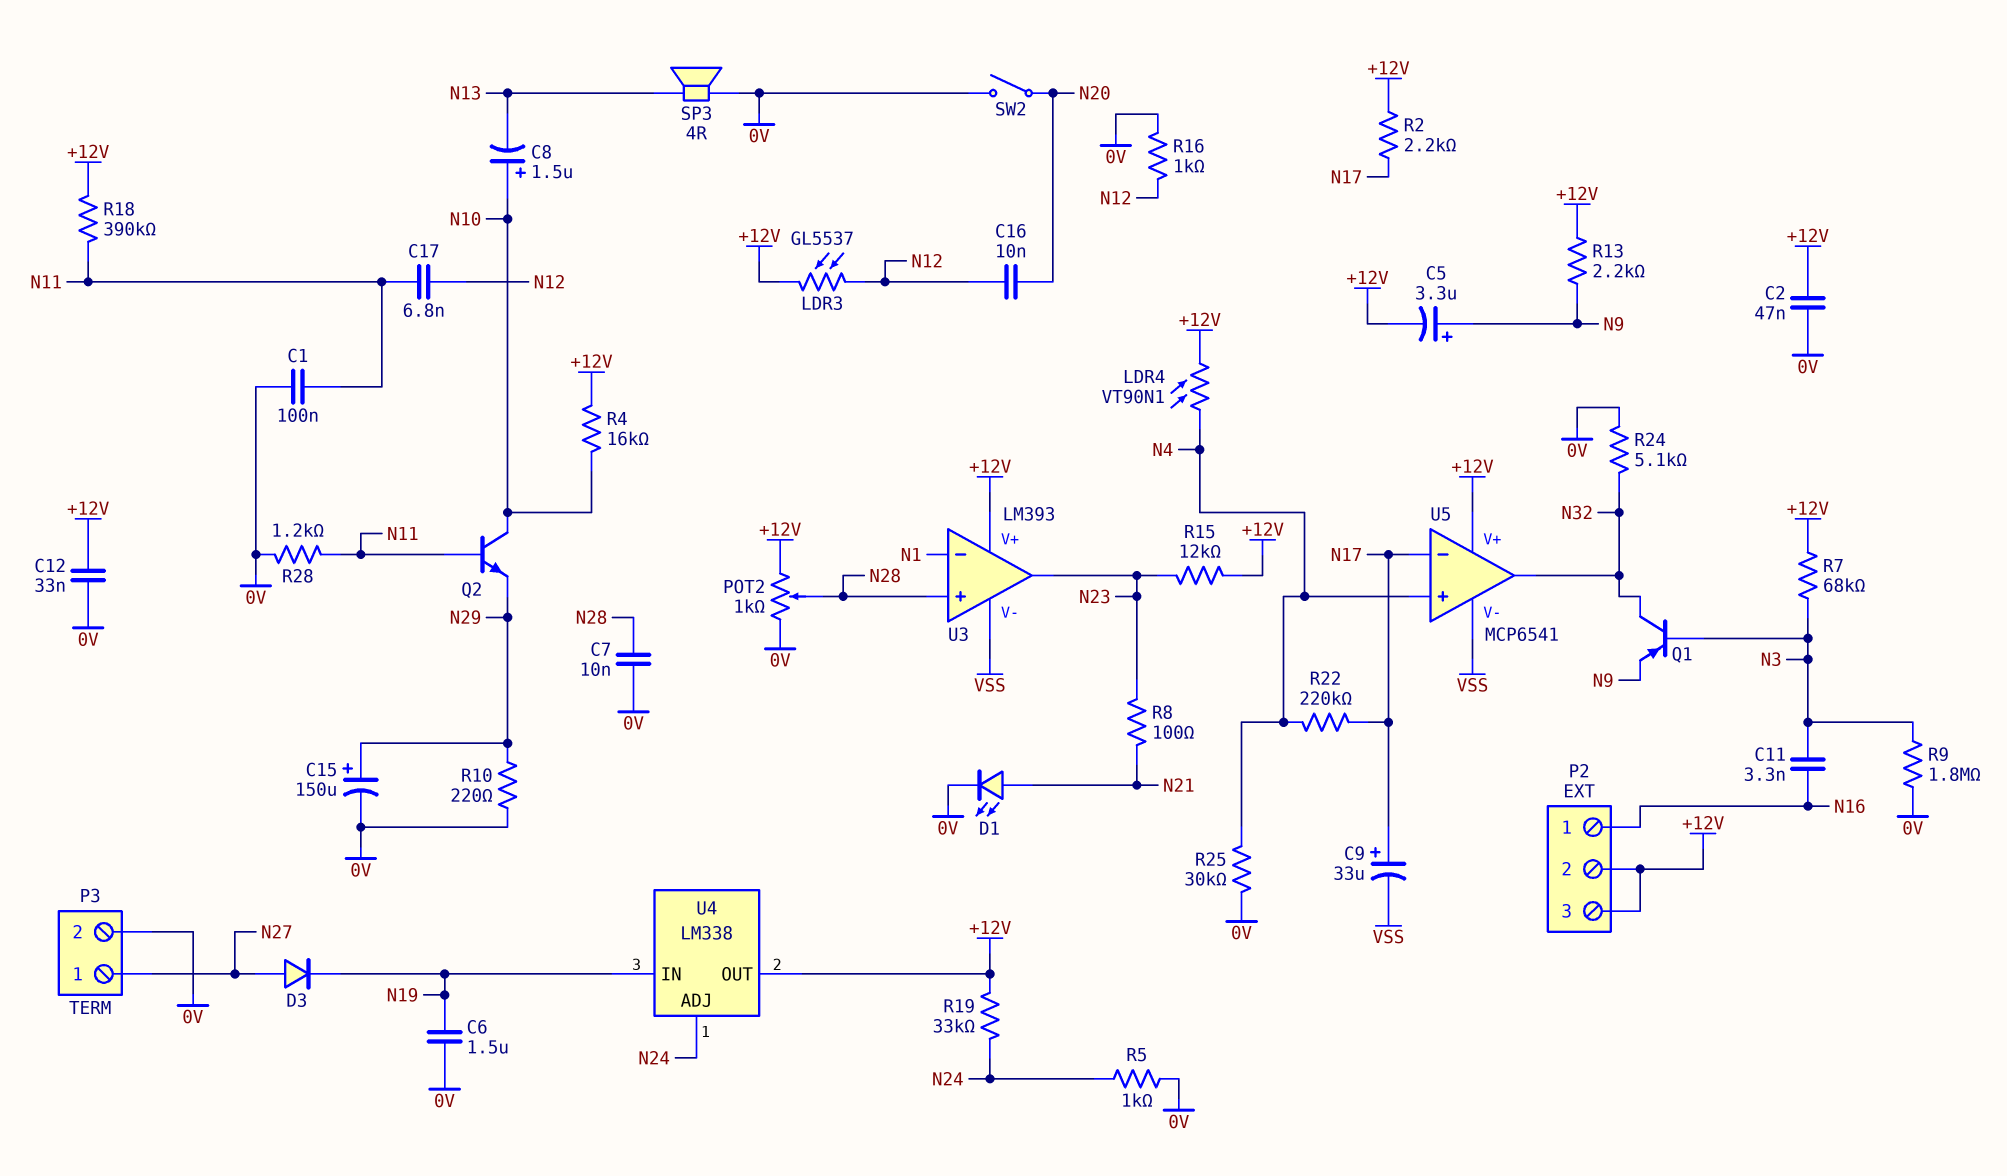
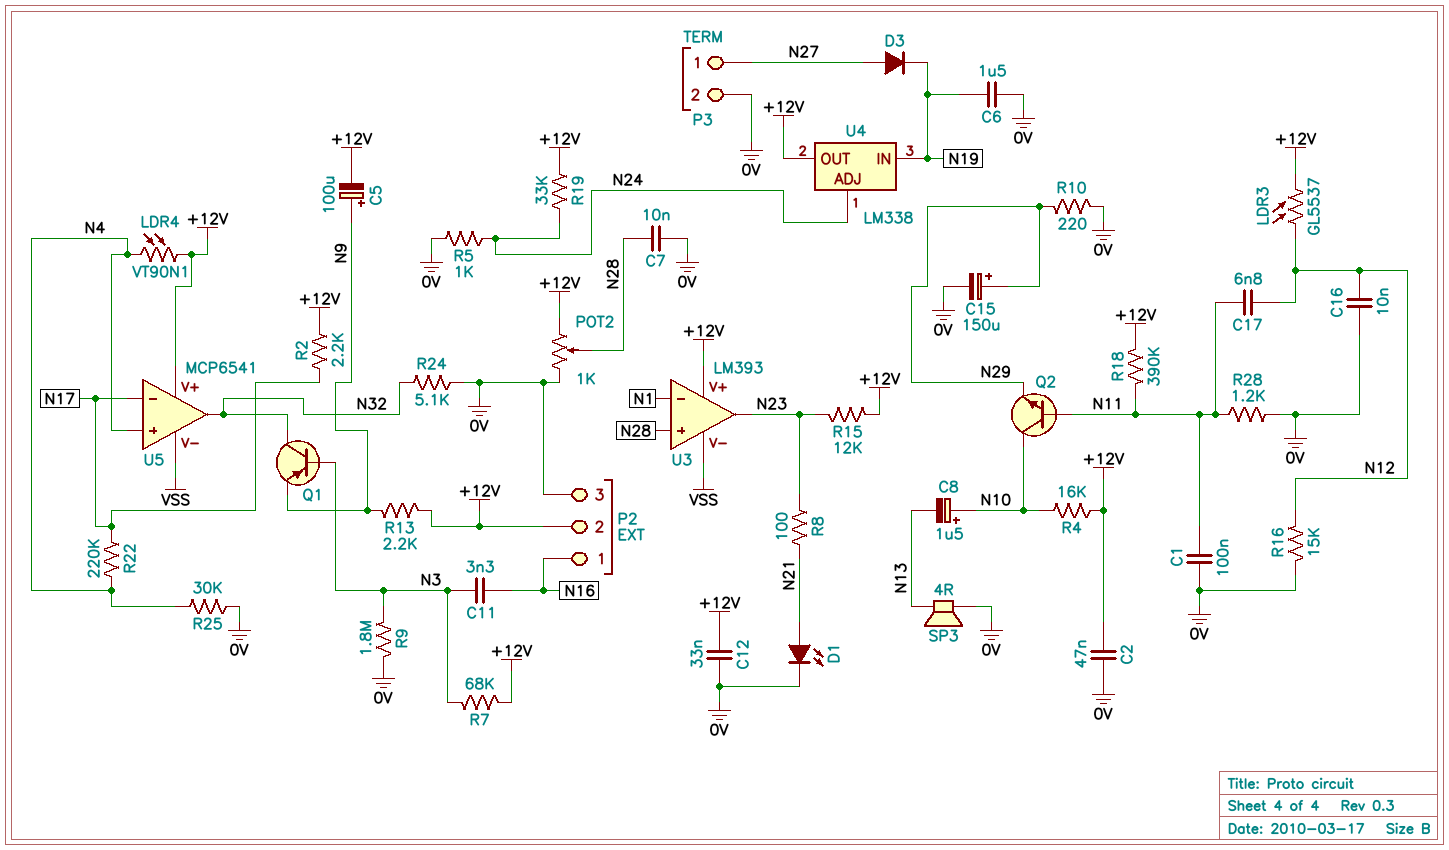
C5: 3.3uF (plus N9, minus +12V) -> 100uF (plus N9, minus +12V)
C9: 33uF (plus N17, minus VSS) -> none
C16: 10nF (N12, N20) -> 10nF (0V, N12)
P2 pin 3: +12V -> 0V
R16: 1k (0V, N12) -> 15k (0V, N12)
SW2: switch (0V, N20) -> none

